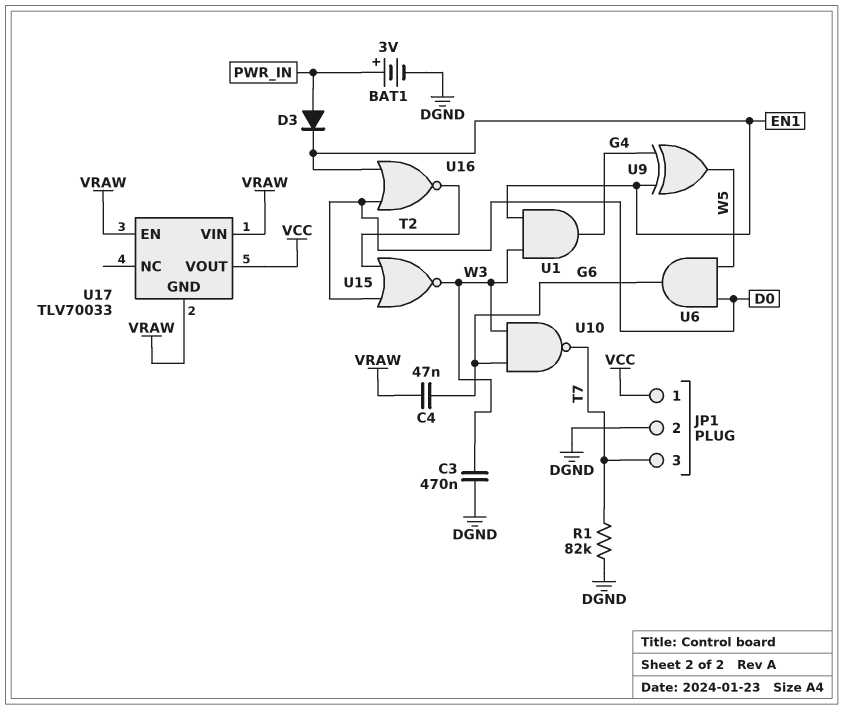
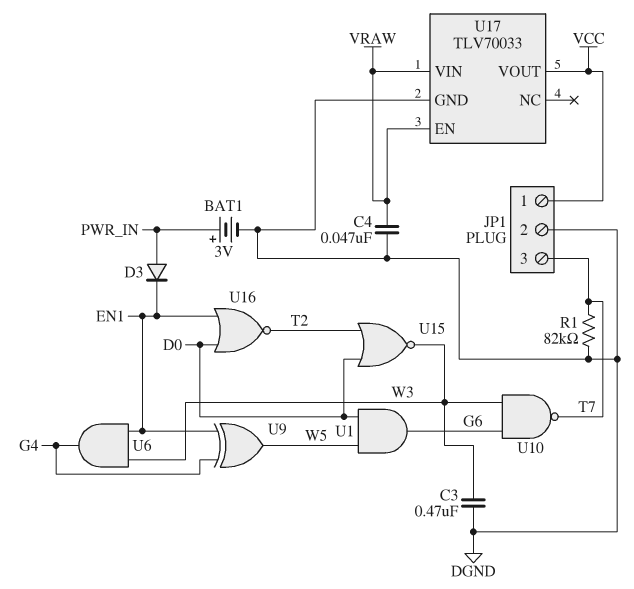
C4: 47nF (G6, VRAW) -> 47nF (DGND, VRAW)
U1: AND (in EN1, in W3, out G4) -> AND (in D0, in W5, out G6)
U6: AND (in D0, in W5, out G6) -> AND (in EN1, in W3, out G4)
U17 pin GND: VRAW -> DGND

